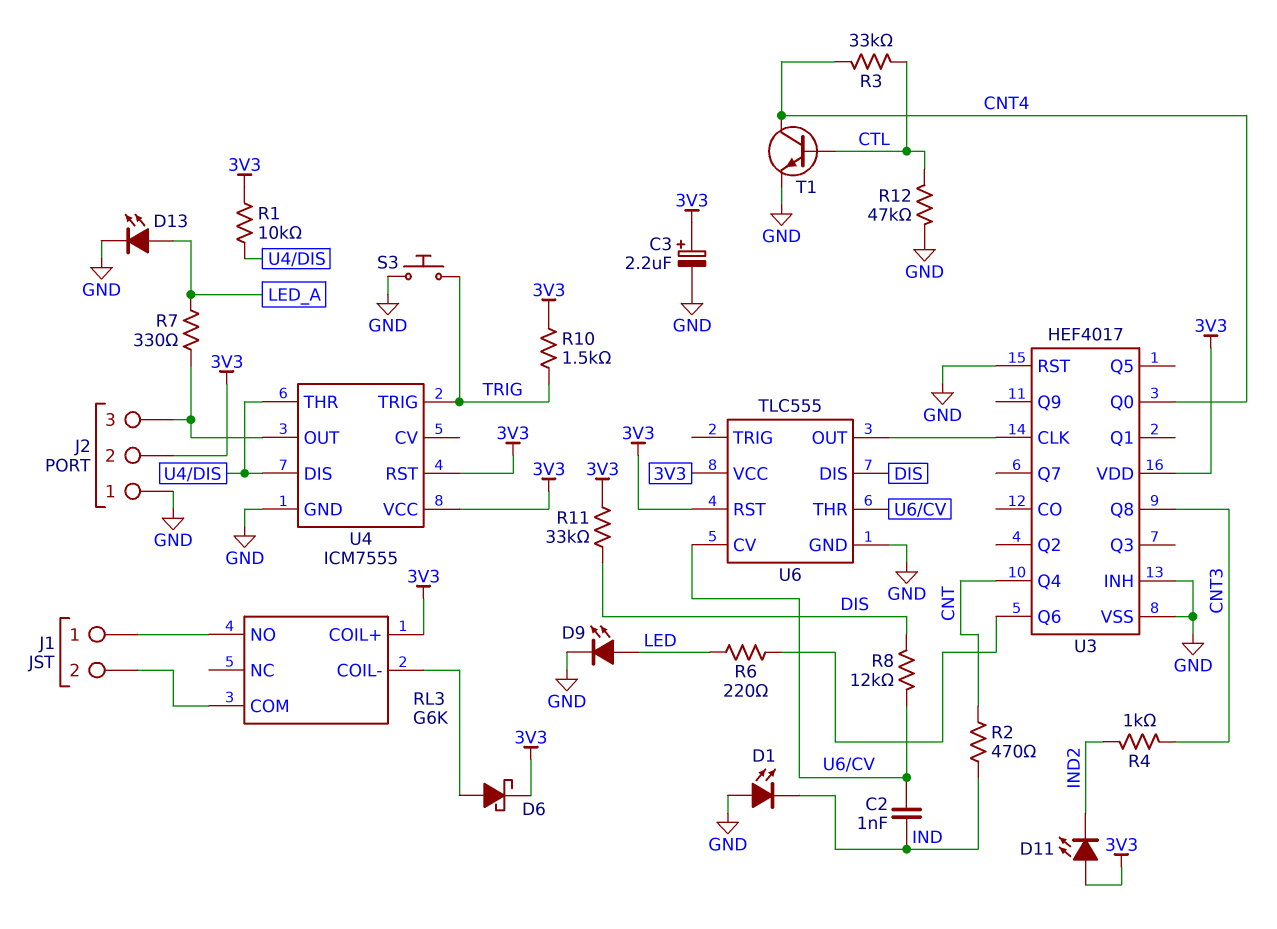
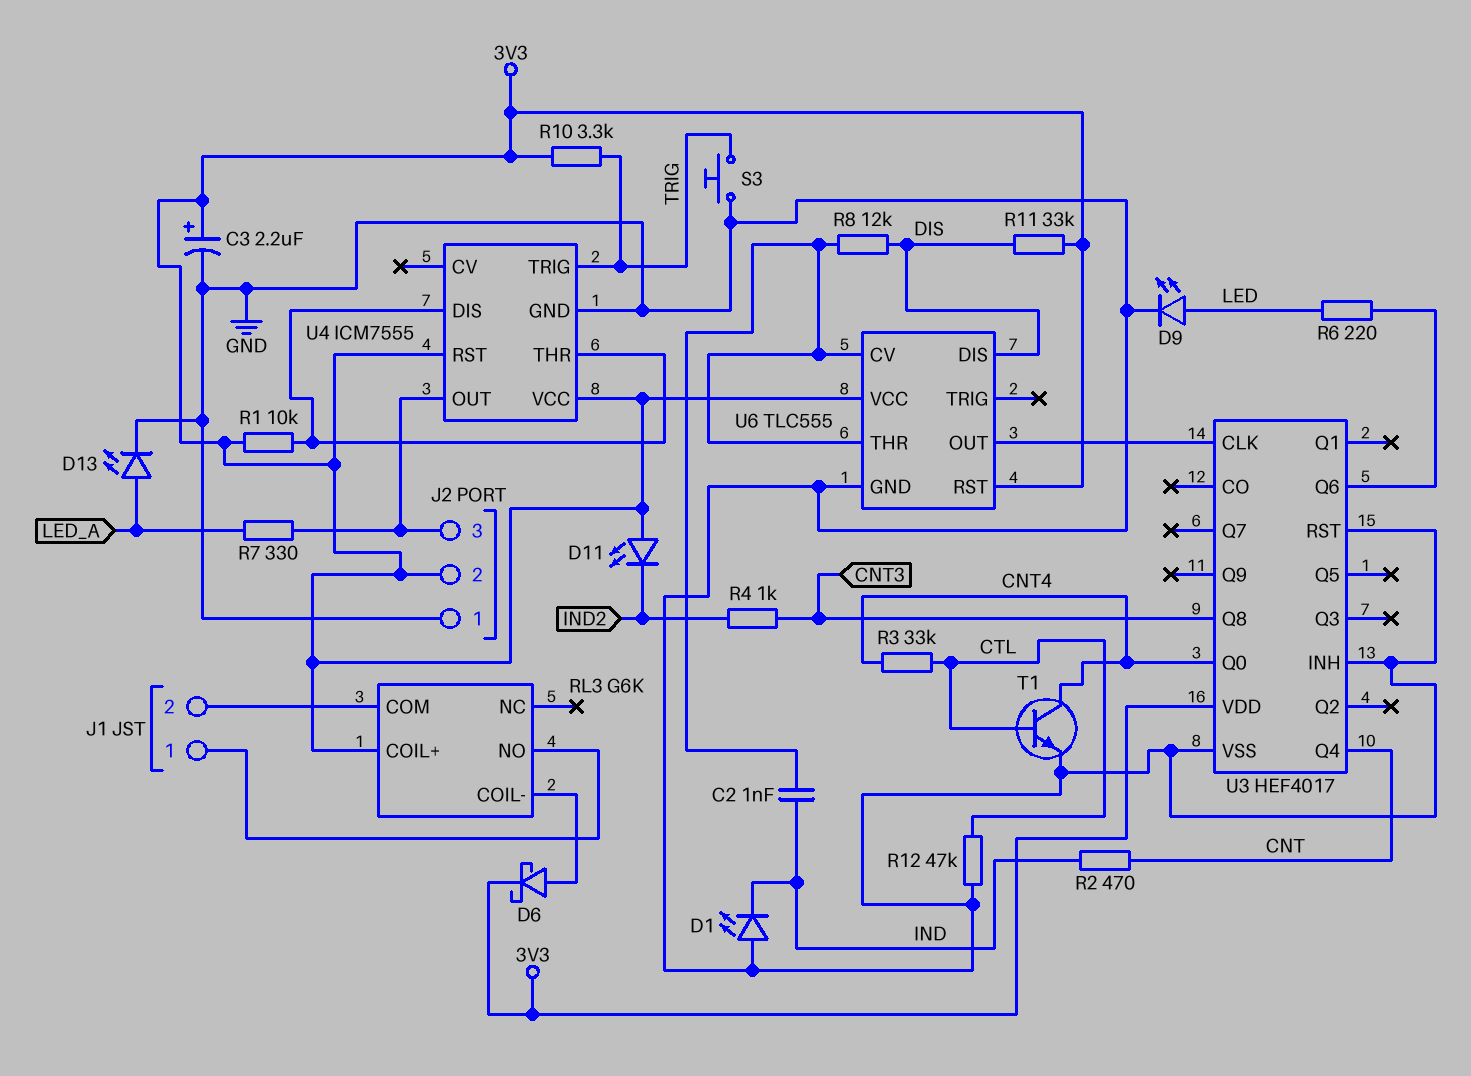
R10: 1.5k (3V3, TRIG) -> 3.3k (3V3, TRIG)

